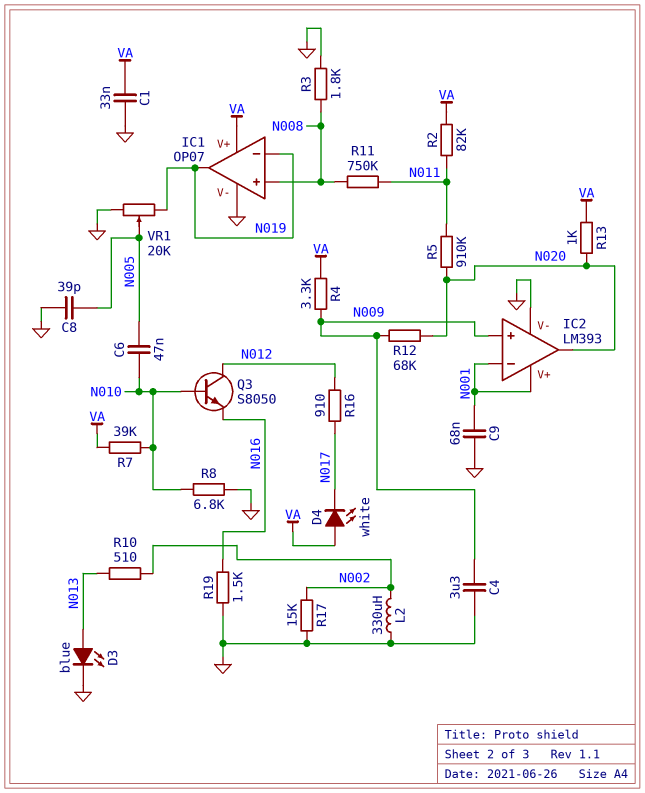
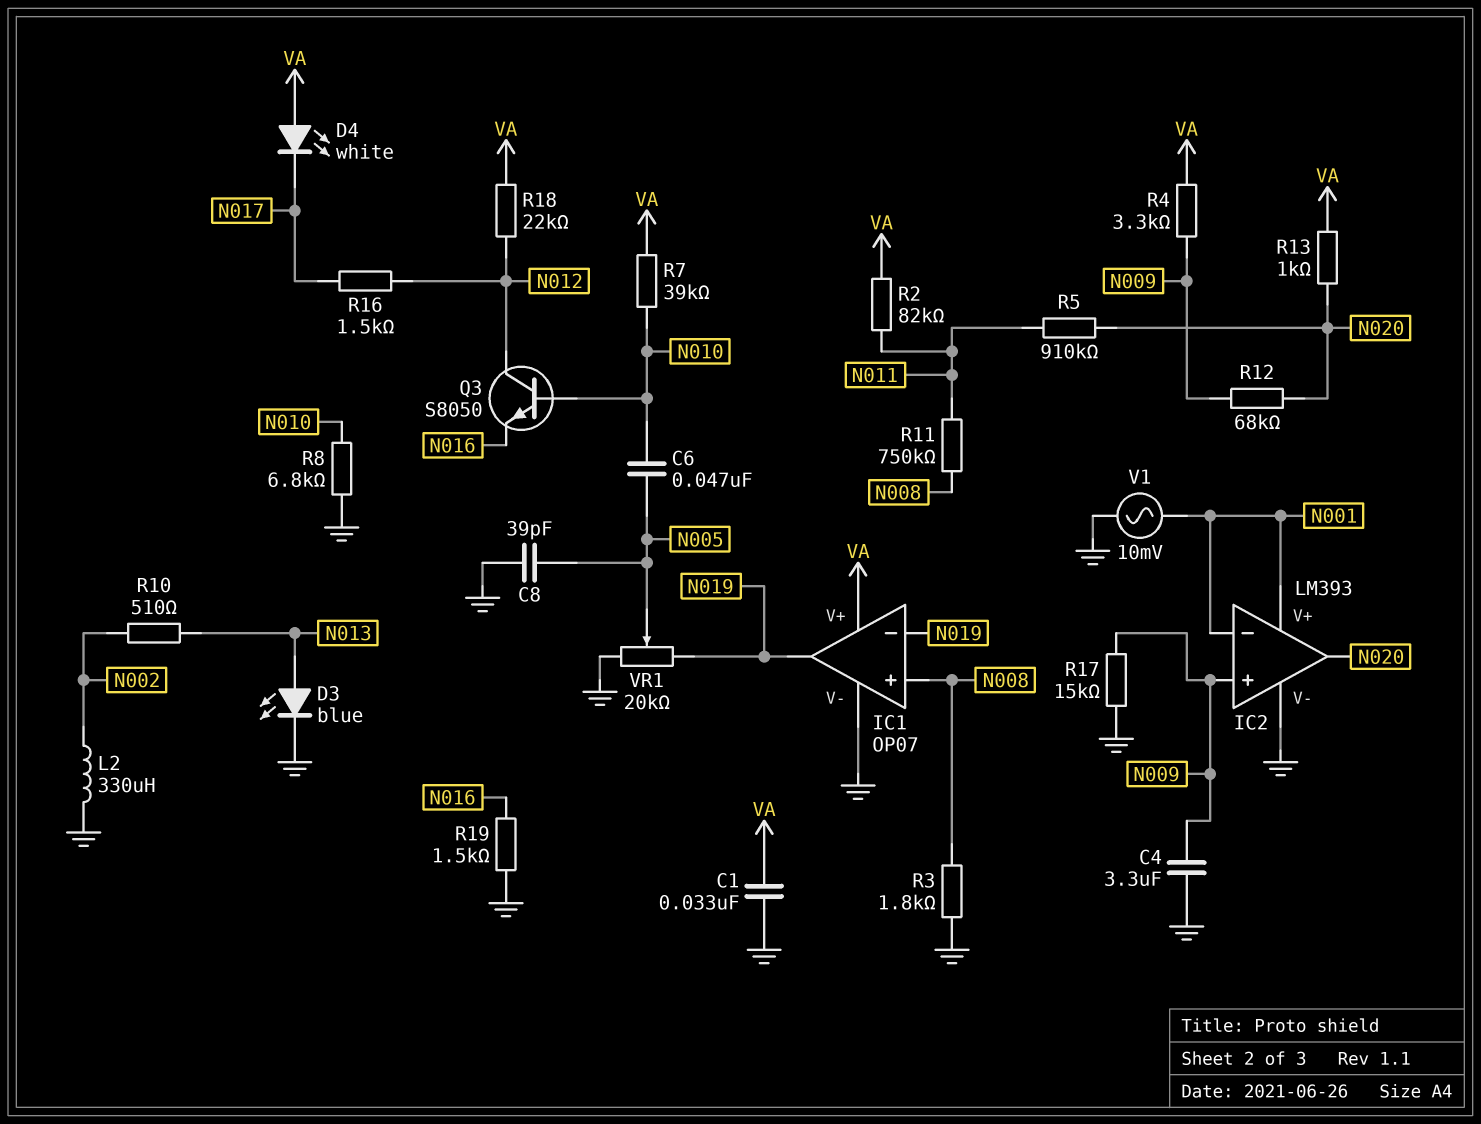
C9: 68nF (GND, N001) -> none
R16: 910 (N012, N017) -> 1.5k (N012, N017)
R17: 15k (GND, N002) -> 15k (GND, N009)
R18: none -> 22k (N012, VA)
V1: none -> AC 10mV (GND, N001)

